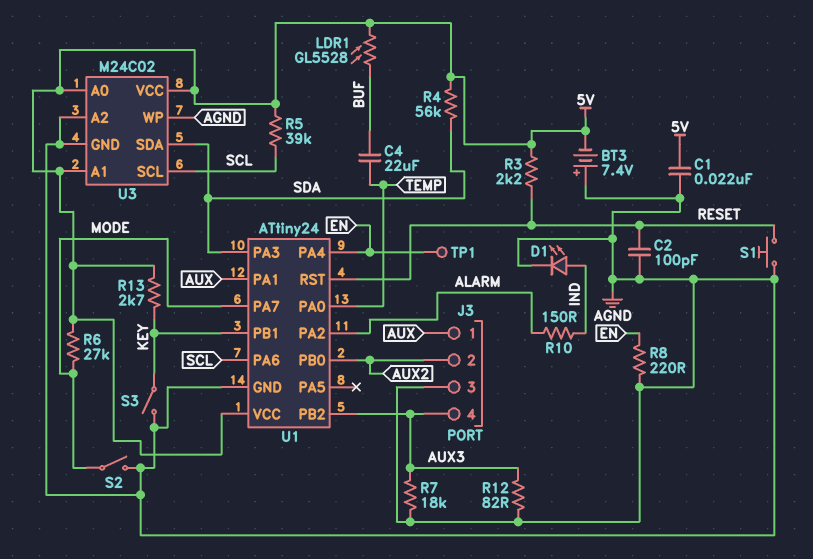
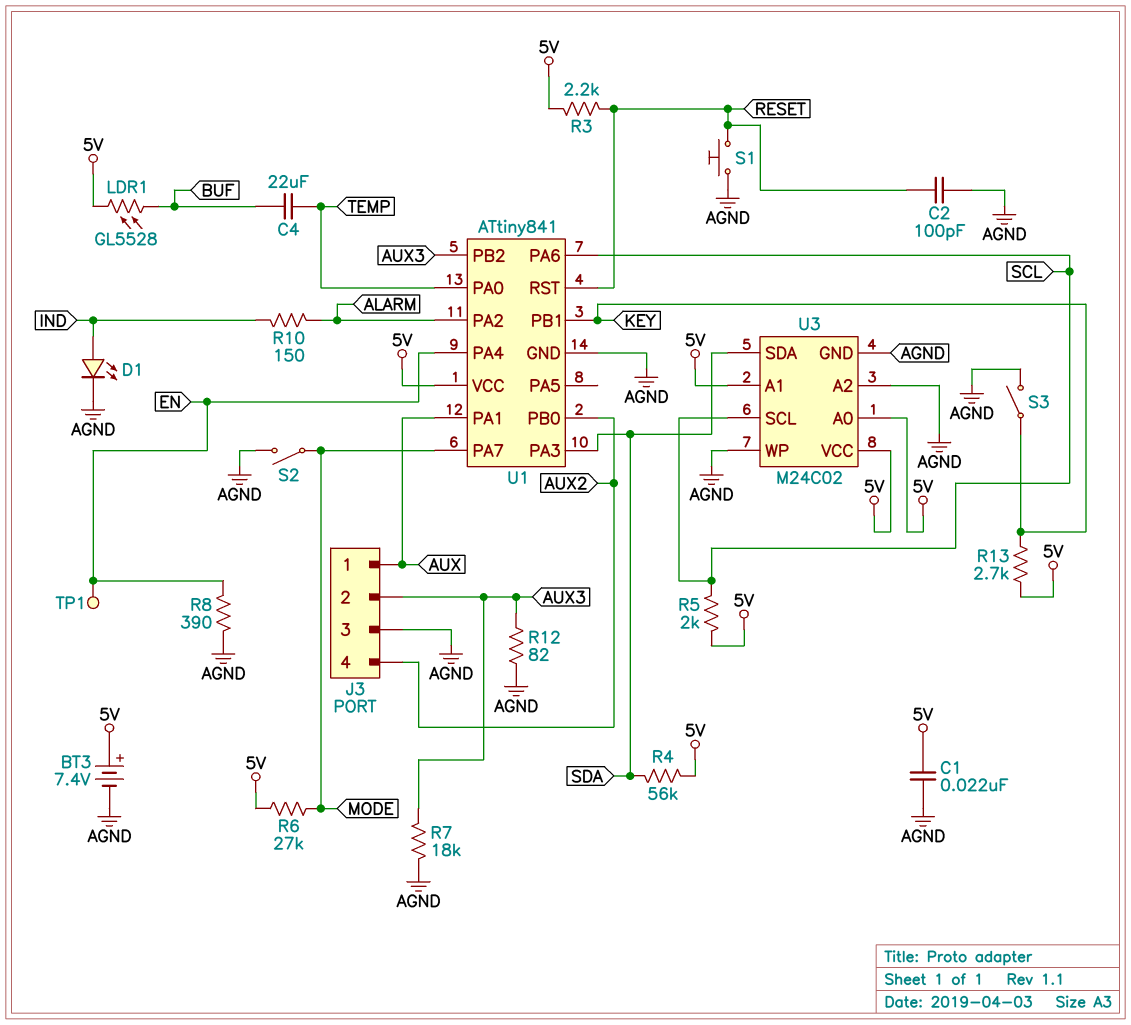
BT3: 7.4V (plus AGND, minus 5V) -> 7.4V (plus 5V, minus AGND)
J3 pin 2: AUX2 -> AUX3
J3 pin 4: AUX3 -> AUX2
R5: 39k (5V, SCL) -> 2k (5V, SCL)
R8: 220 (AGND, EN) -> 390 (AGND, EN)
U1: ATtiny24 -> ATtiny841

